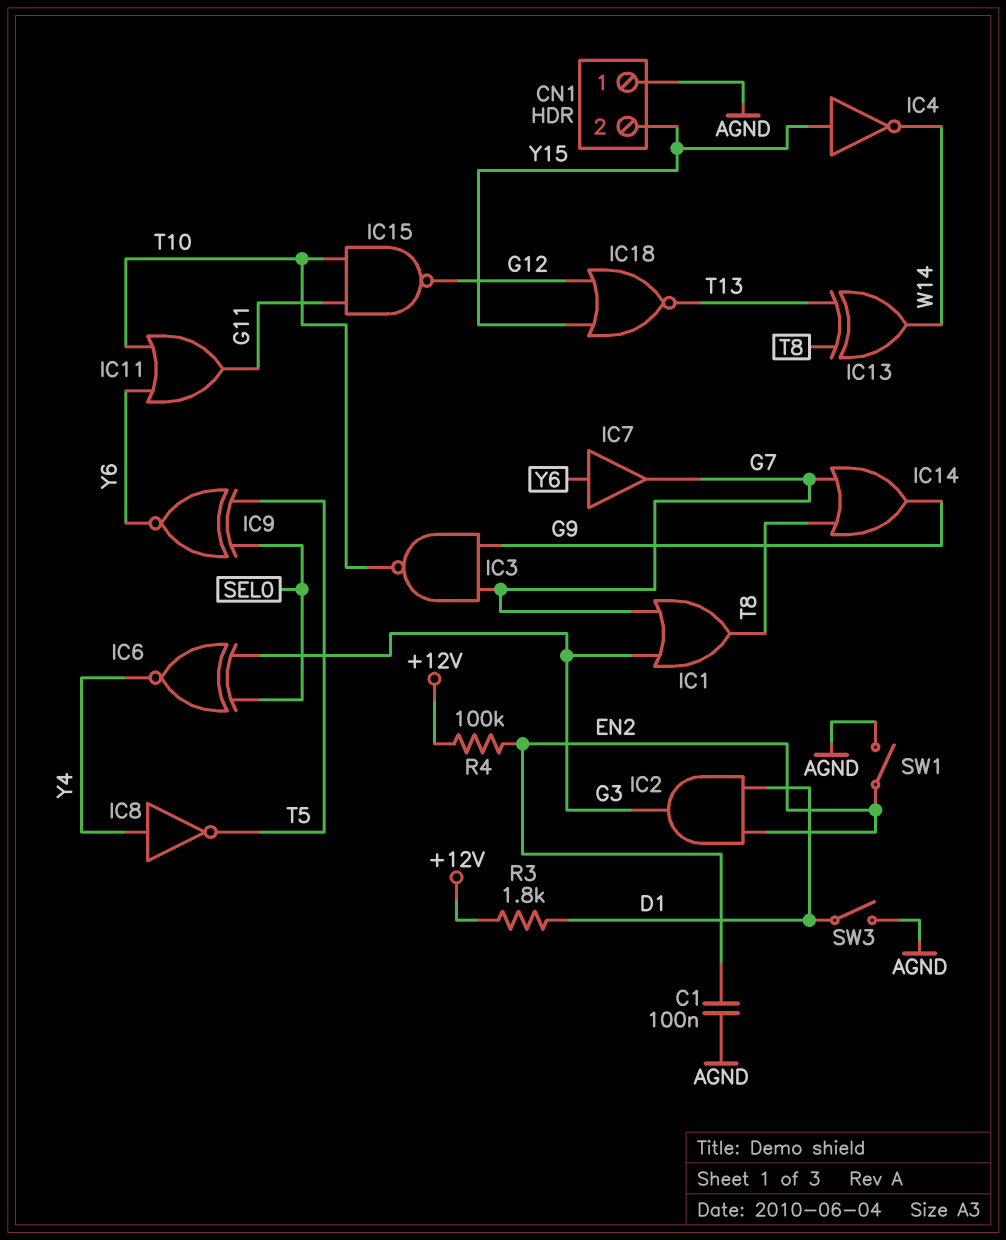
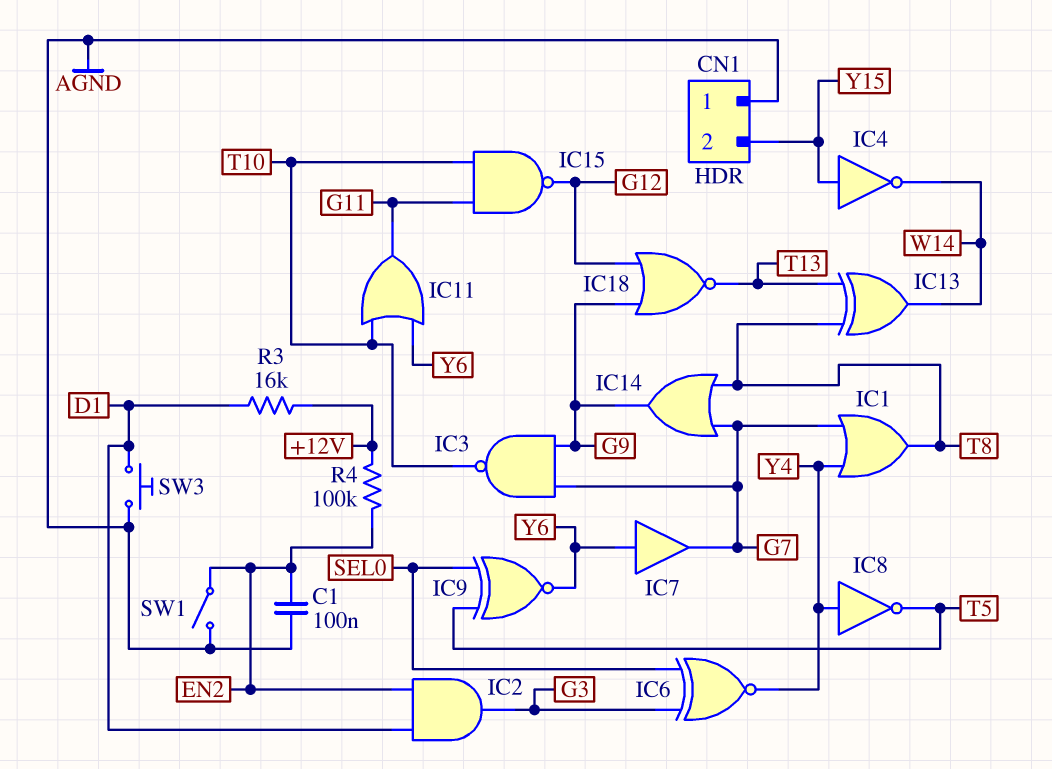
IC1: OR (in G3, in G7, out T8) -> OR (in G7, in Y4, out T8)
IC18: NOR (in G12, in Y15, out T13) -> NOR (in G9, in G12, out T13)
R3: 1.8k (+12V, D1) -> 16k (+12V, D1)
SW3: switch (AGND, D1) -> button (AGND, D1)

